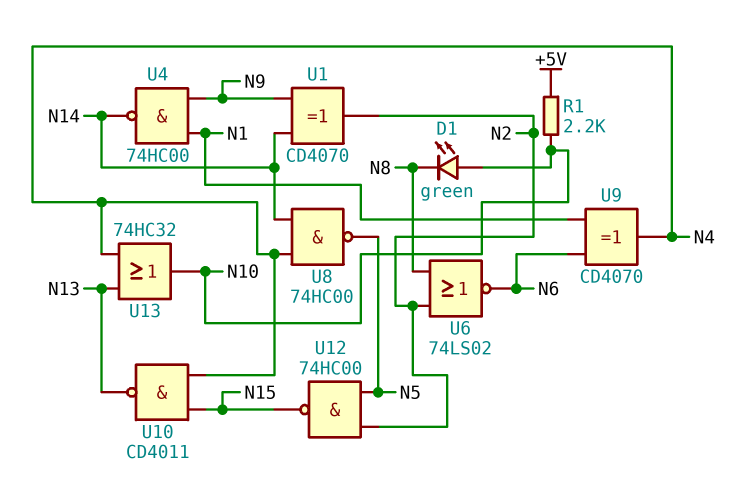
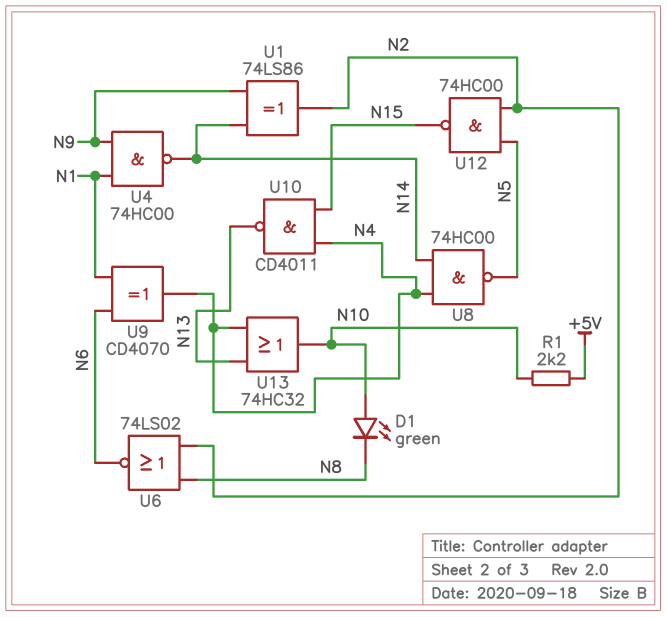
U1: XOR CD4070 (in N9, in N14, out N2) -> XOR 74LS86 (in N9, in N14, out N2)

